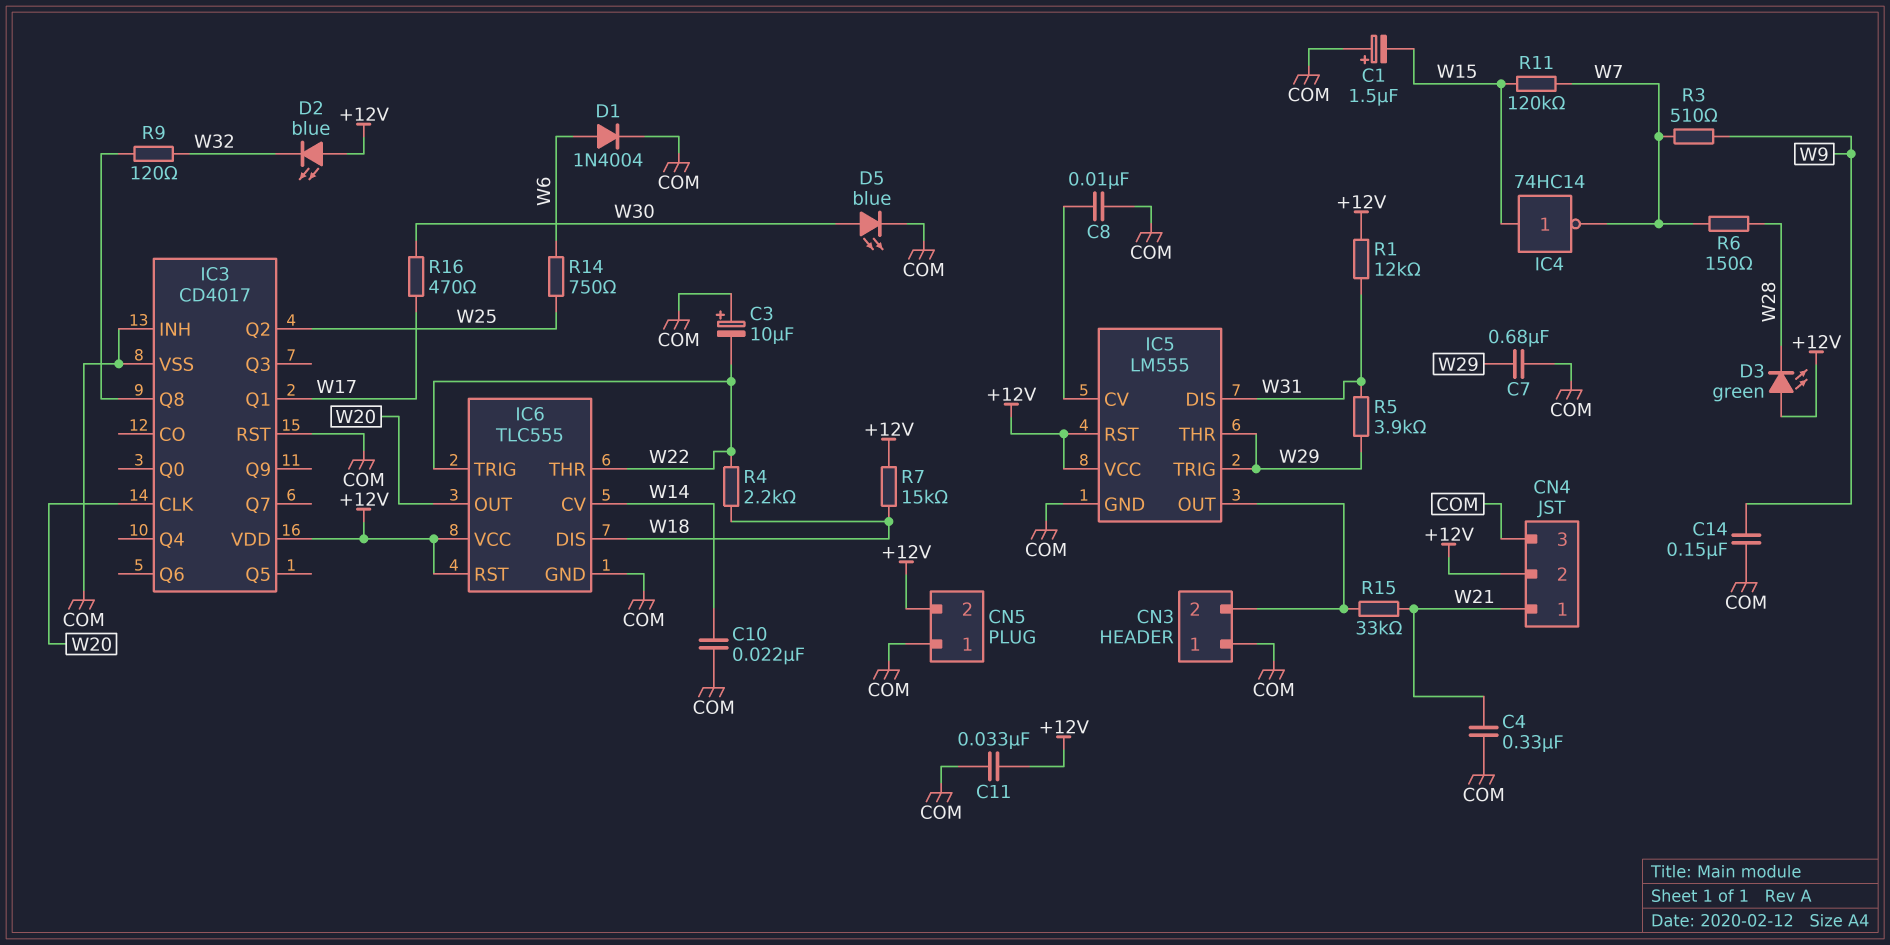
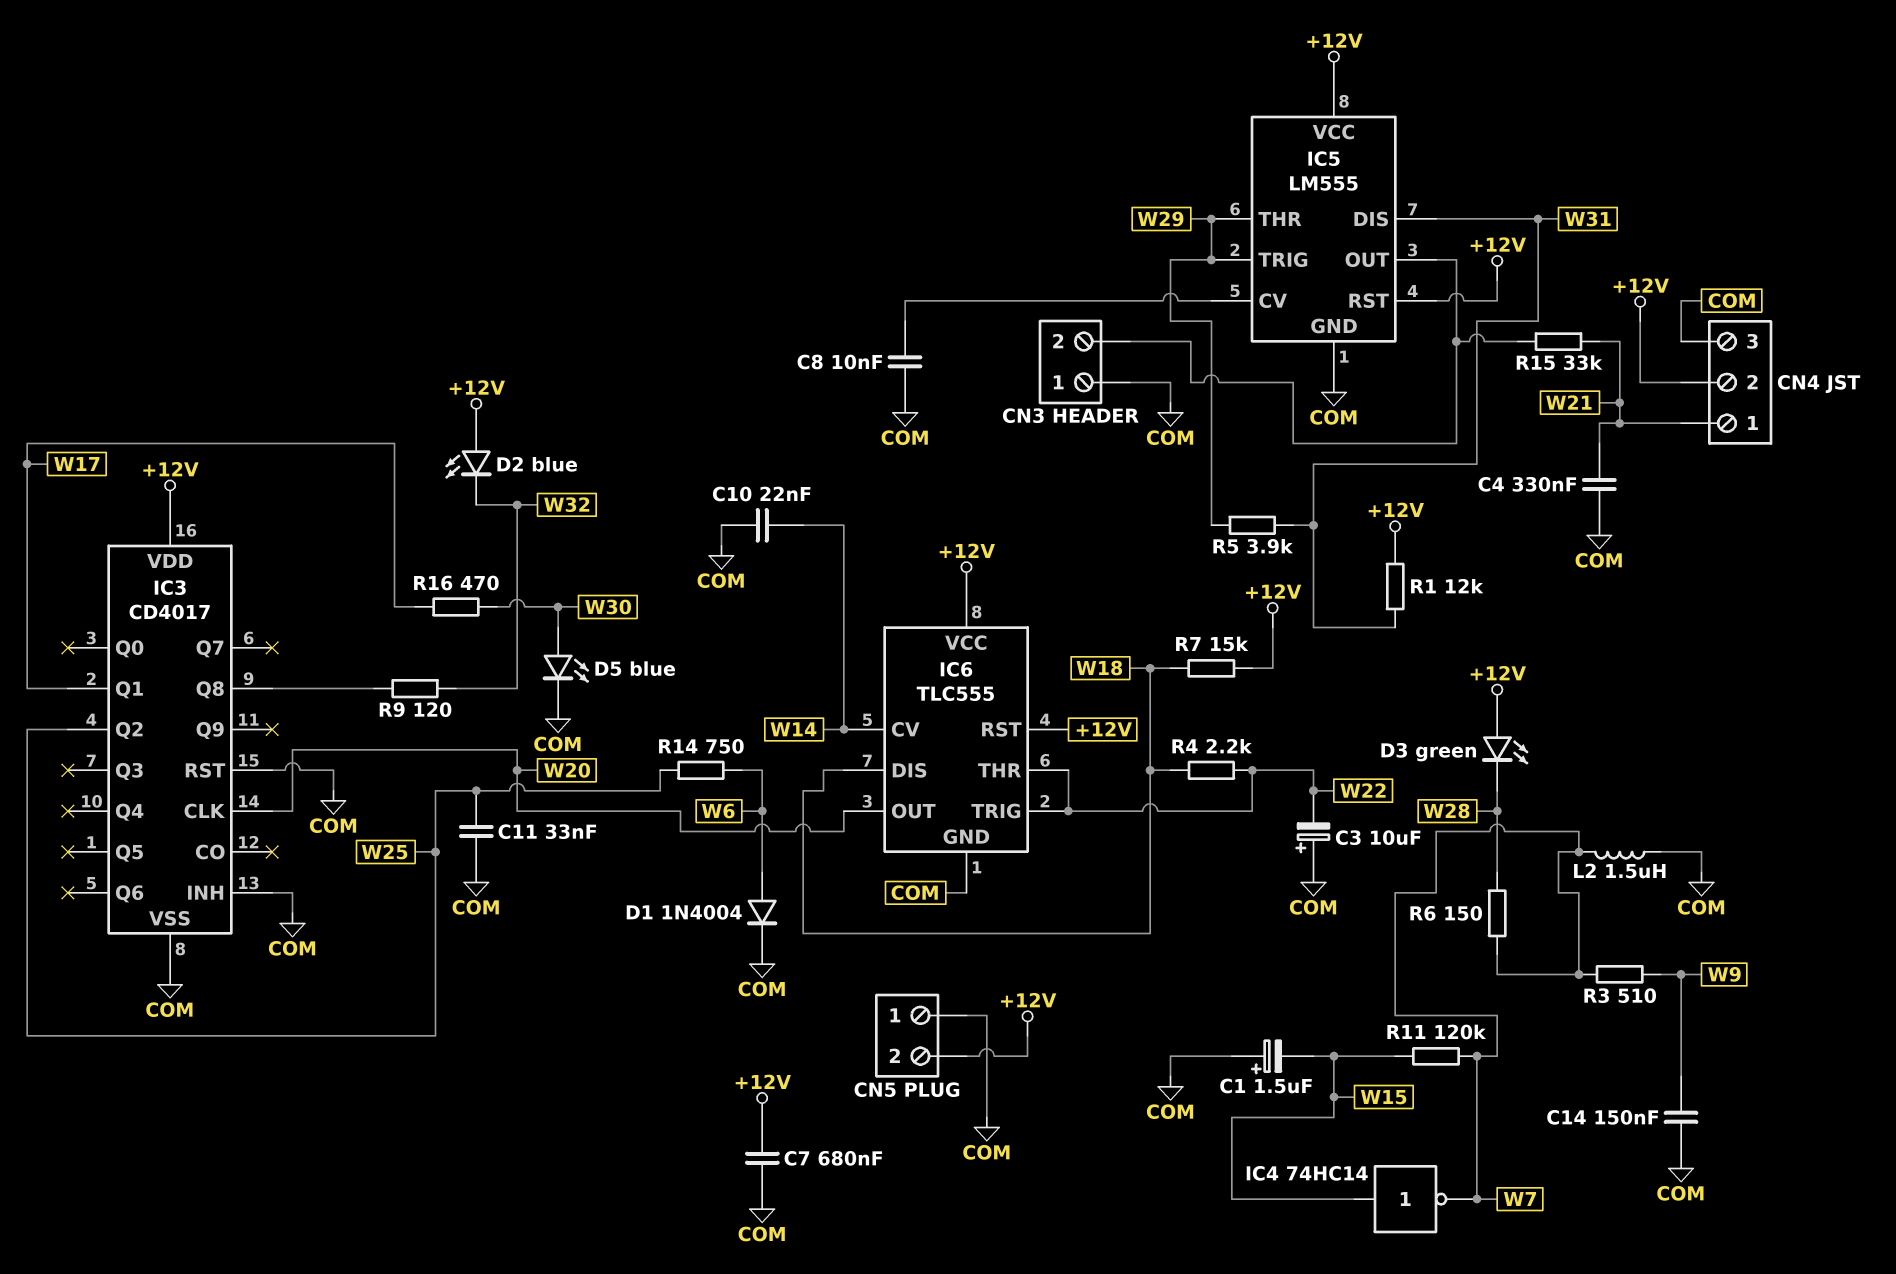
C7: 680nF (COM, W29) -> 680nF (+12V, COM)
C11: 33nF (+12V, COM) -> 33nF (COM, W25)
L2: none -> 1.5uH (COM, W7)

